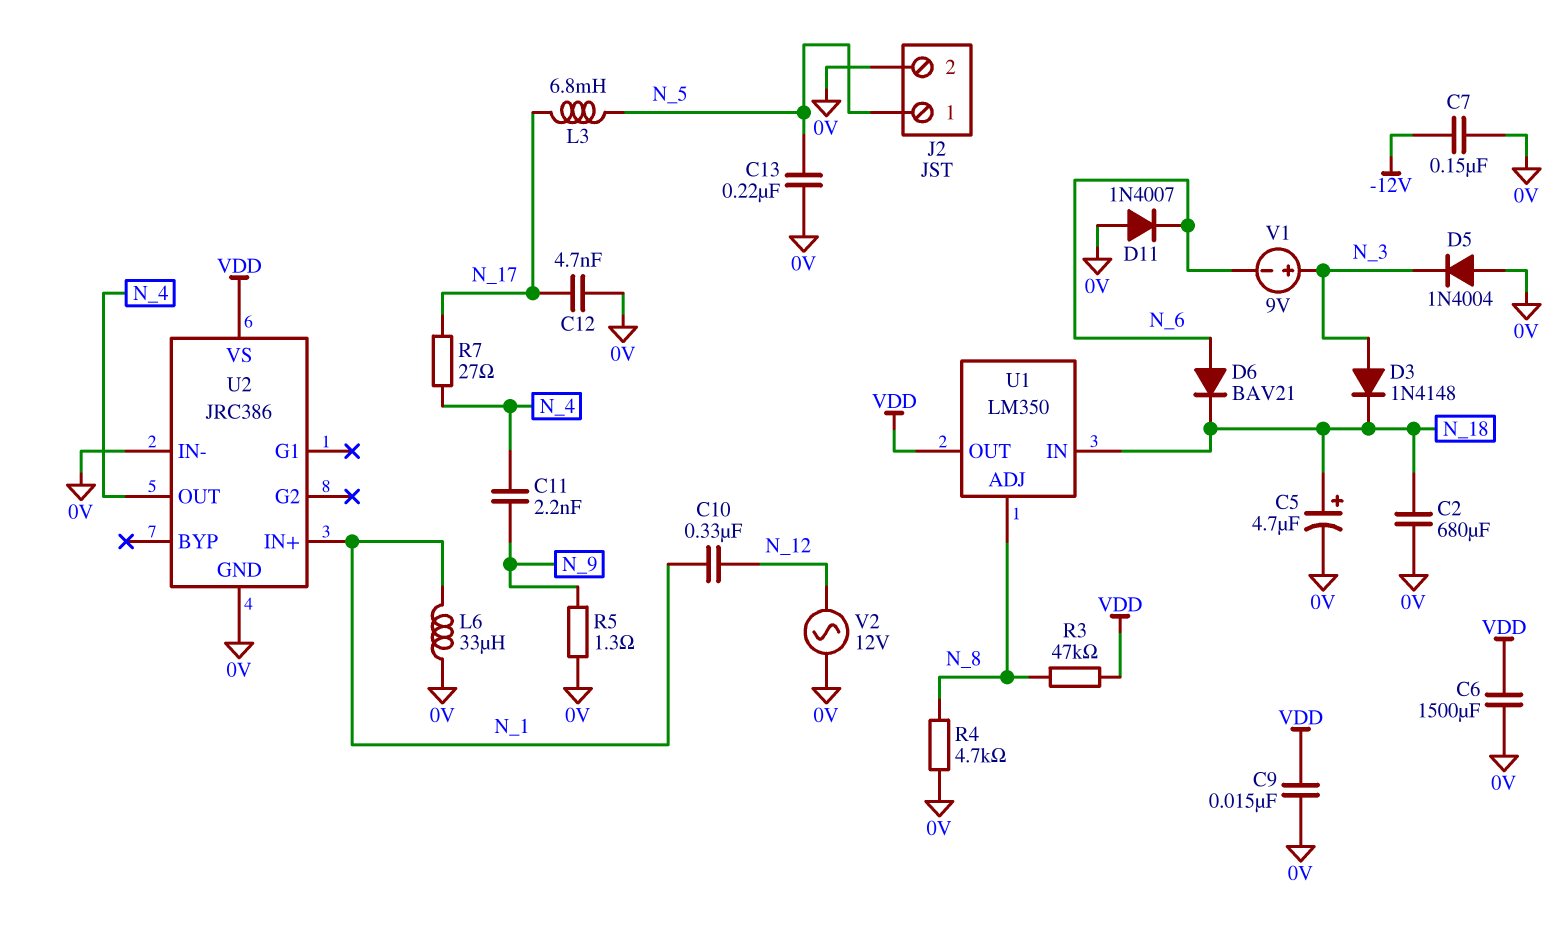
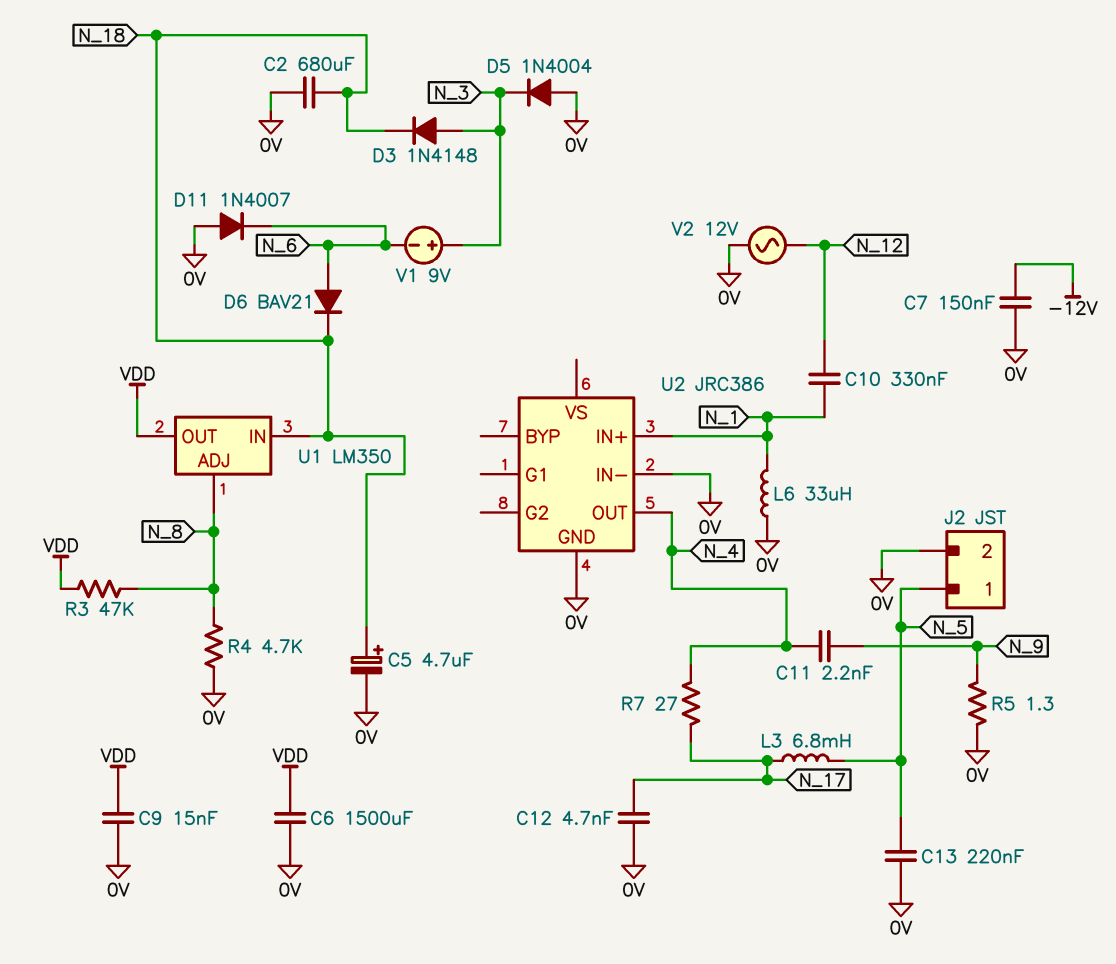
U2 pin VS: VDD -> none

